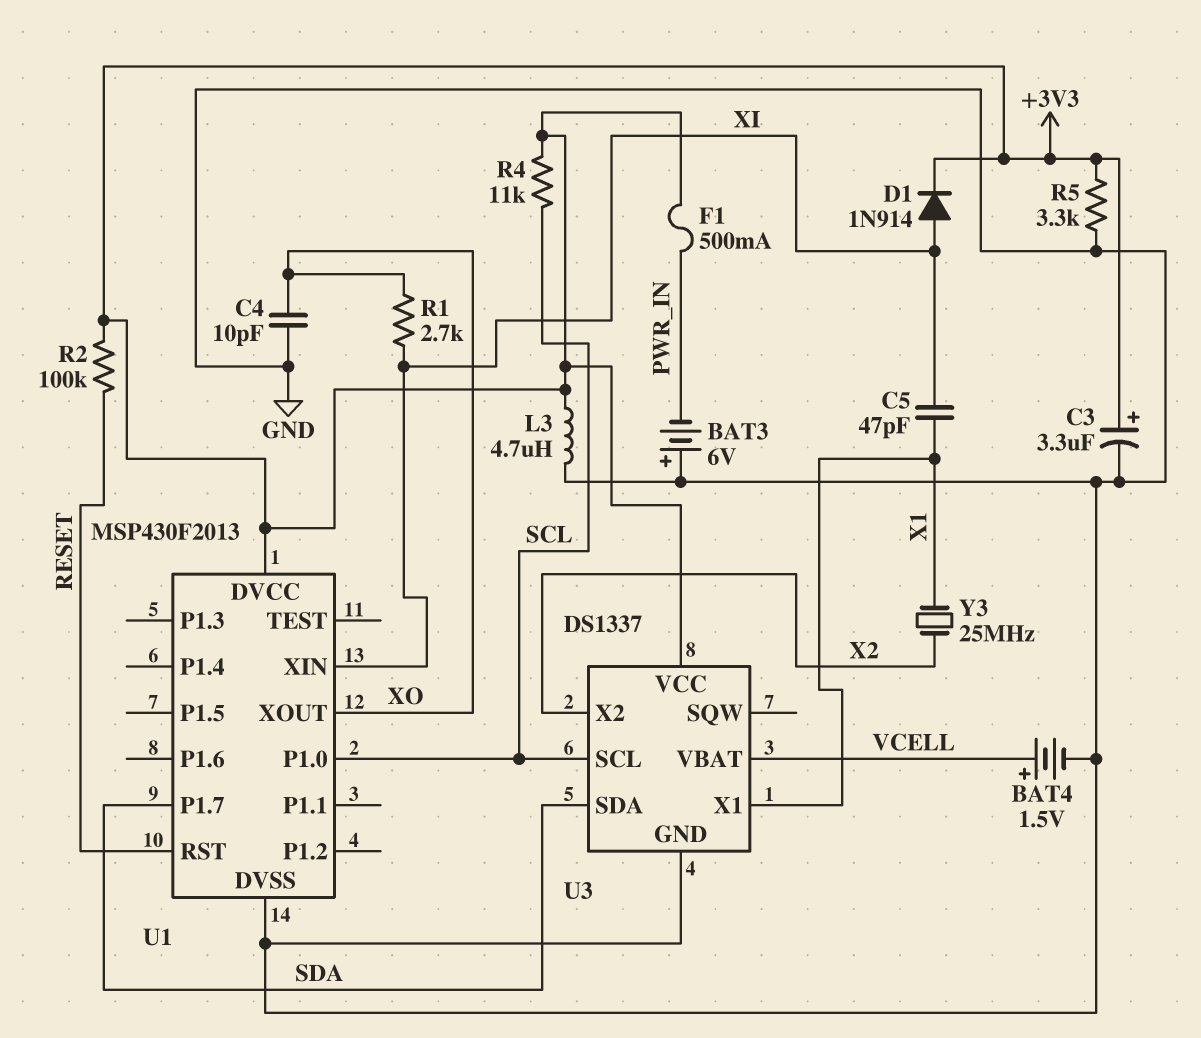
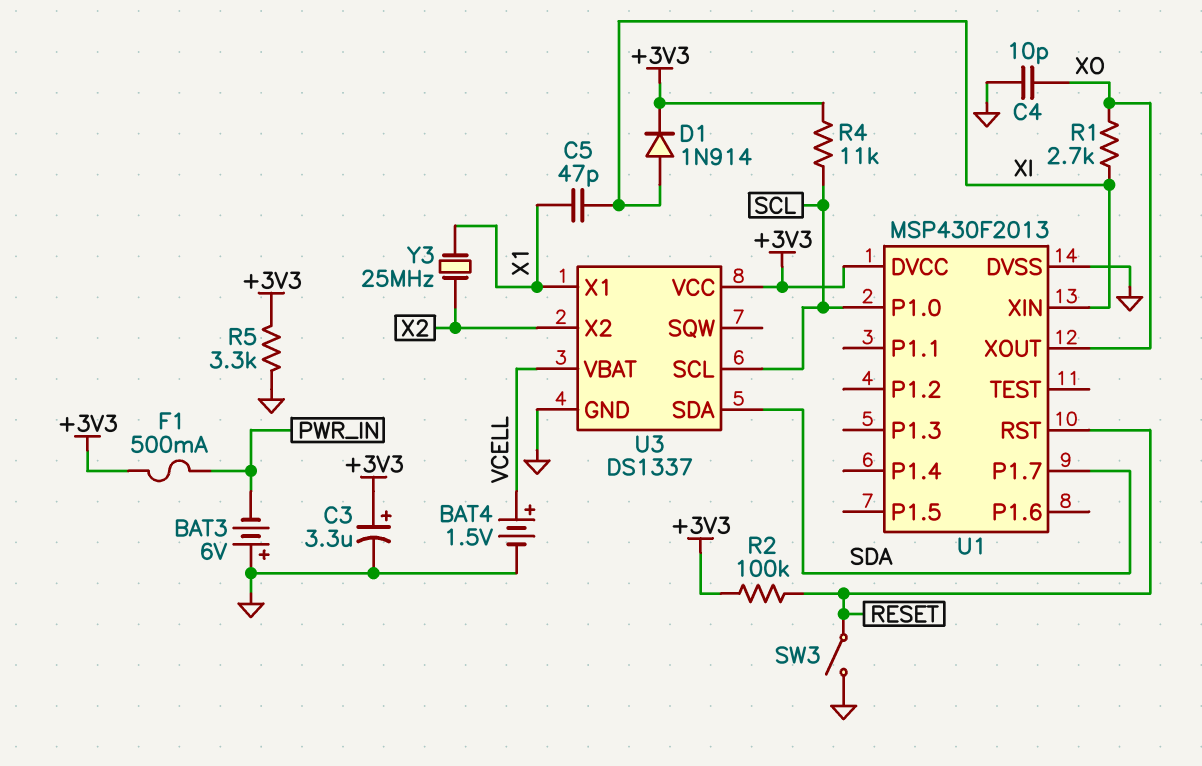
L3: 4.7uH (+3V3, GND) -> none
SW3: none -> switch (GND, RESET)

